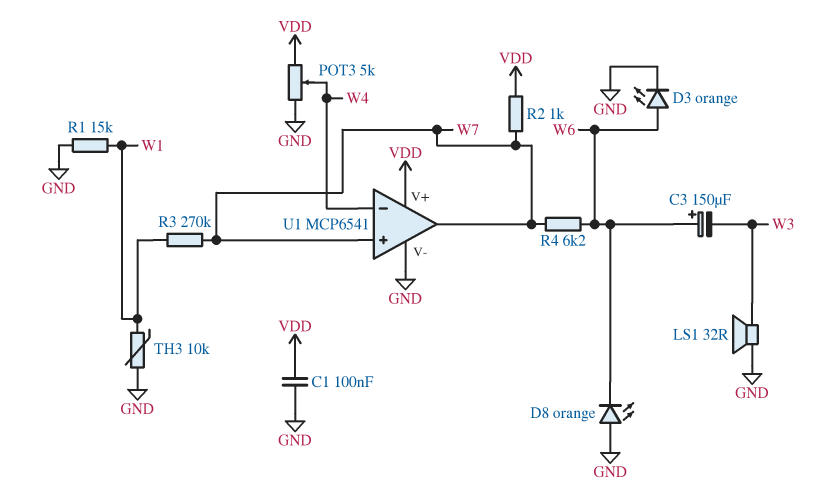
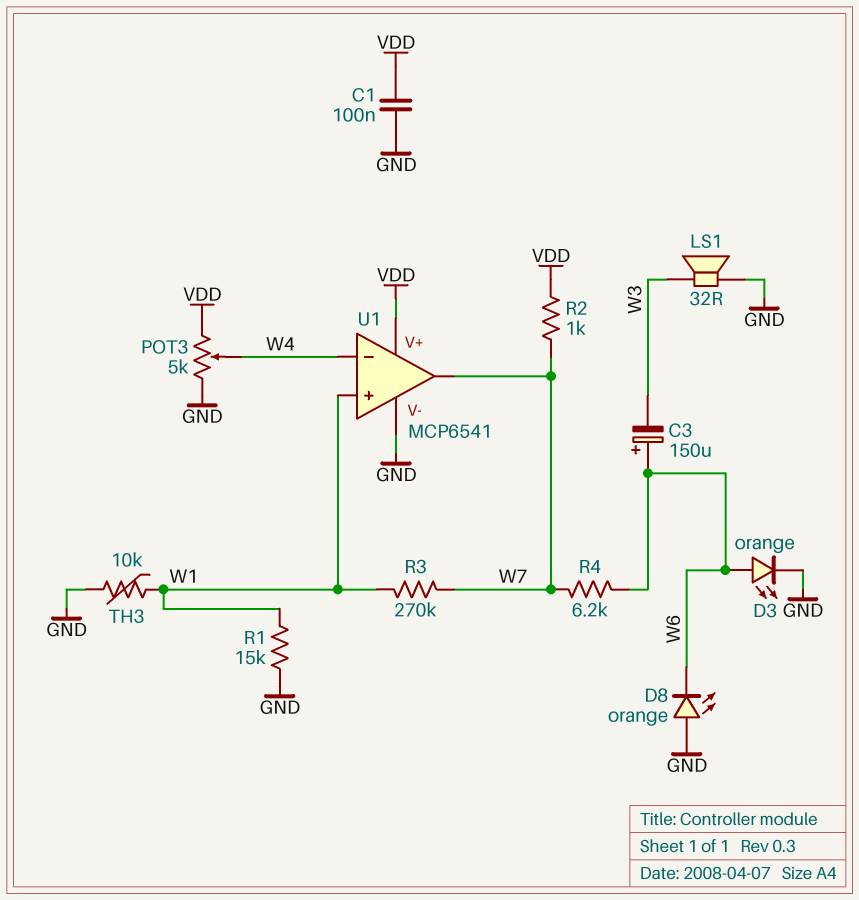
U1 pin in+: W7 -> W1

